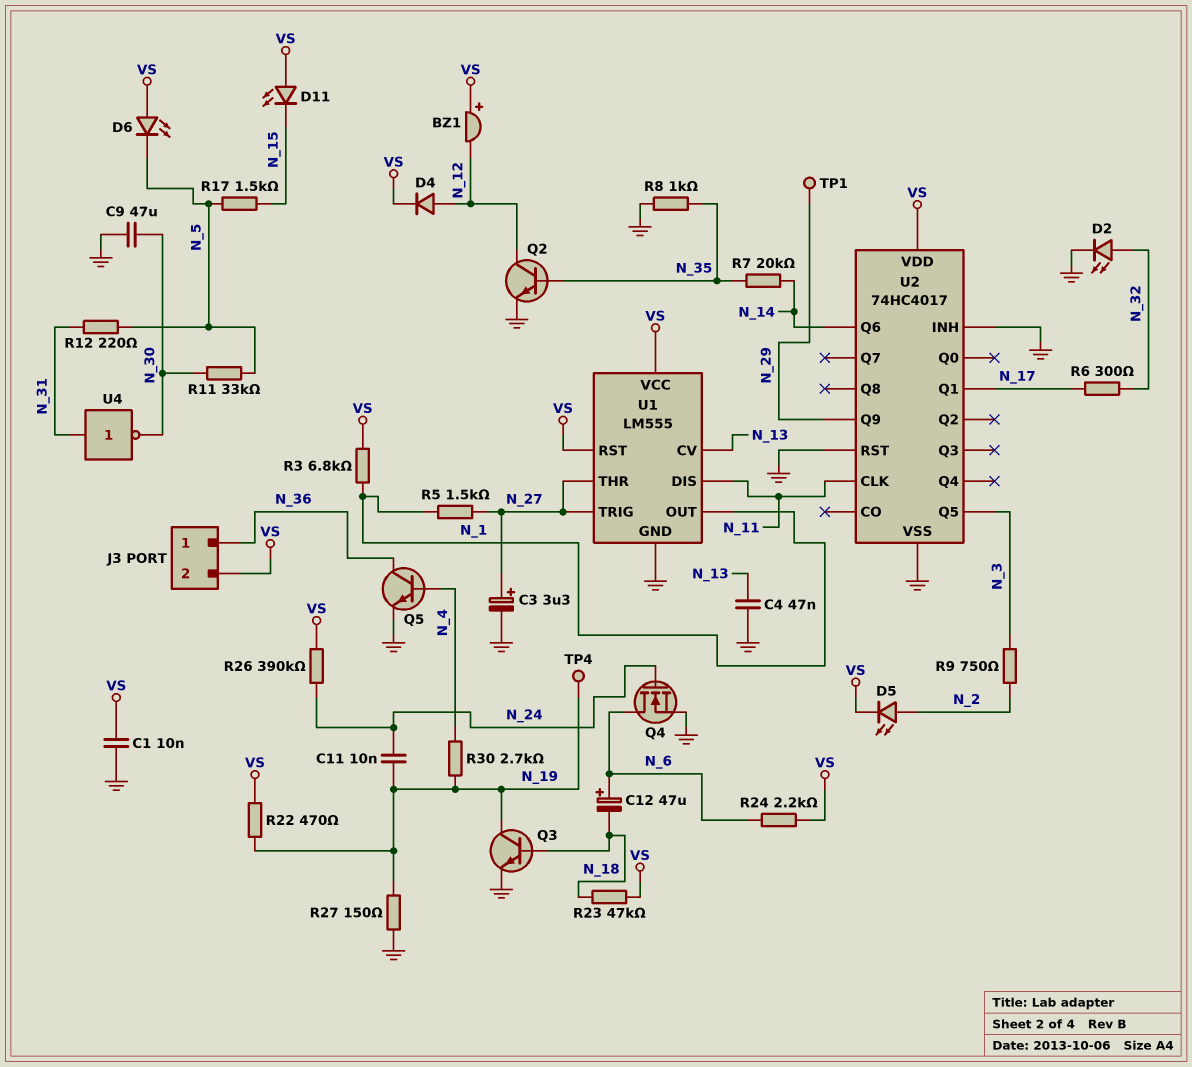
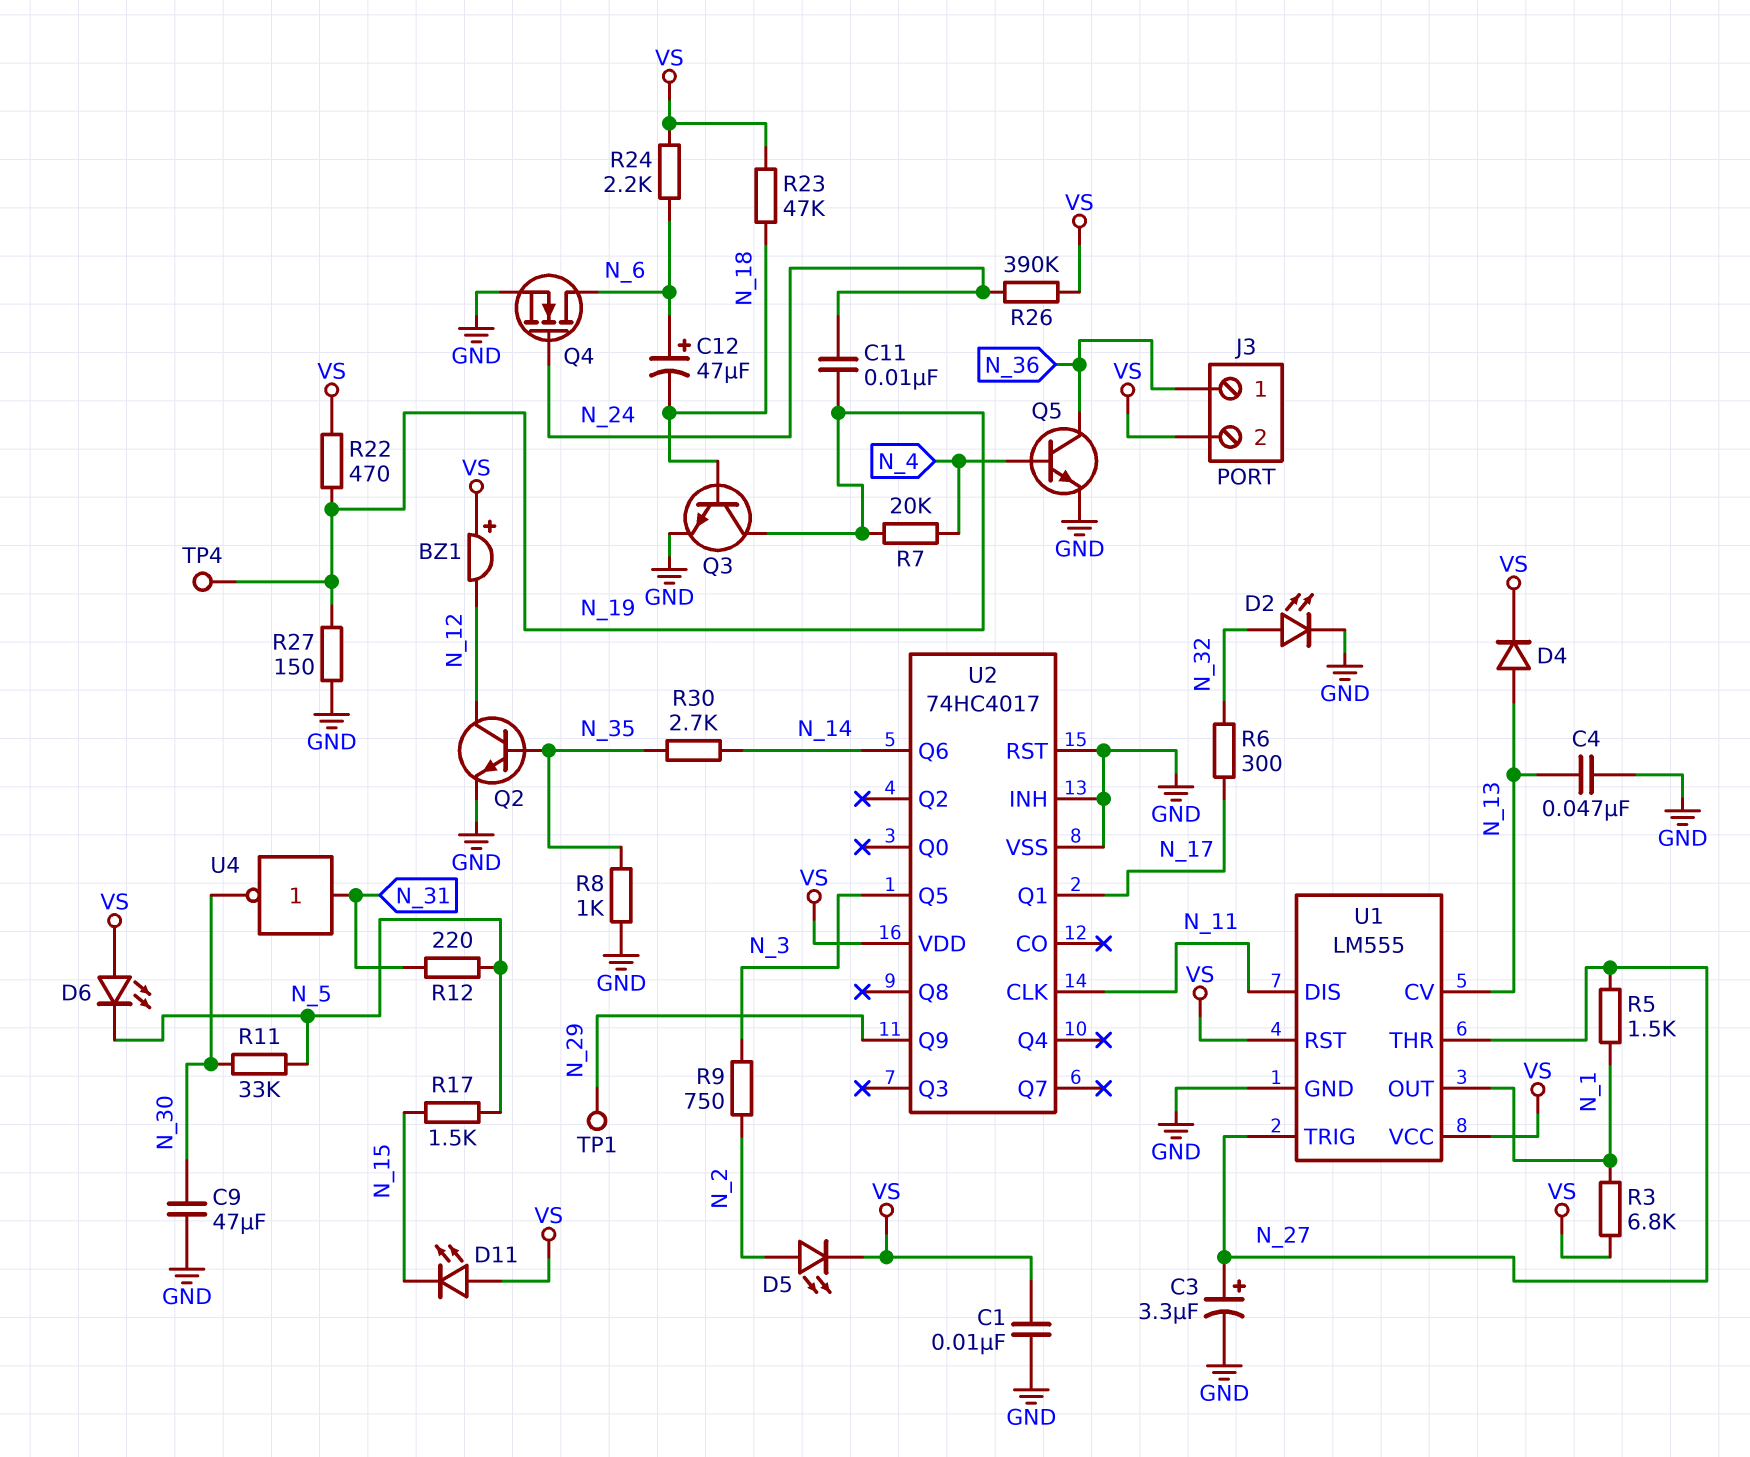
D4: diode (A N_12, K VS) -> diode (A N_13, K VS)
R7: 20k (N_14, N_35) -> 20k (N_4, N_19)
R30: 2.7k (N_4, N_19) -> 2.7k (N_14, N_35)

